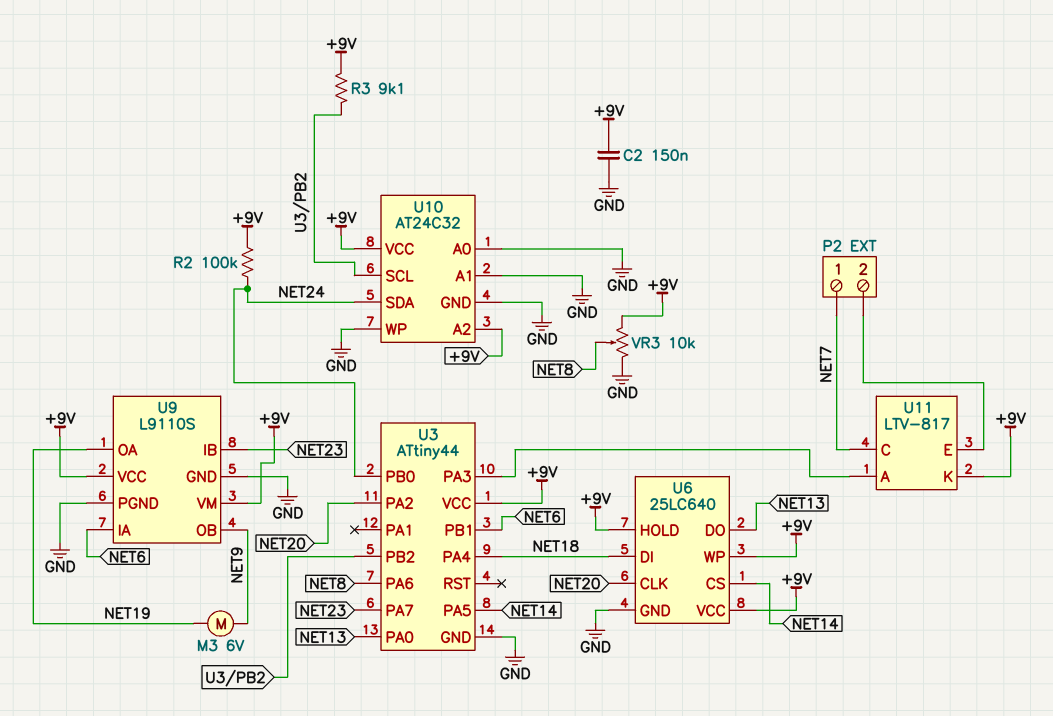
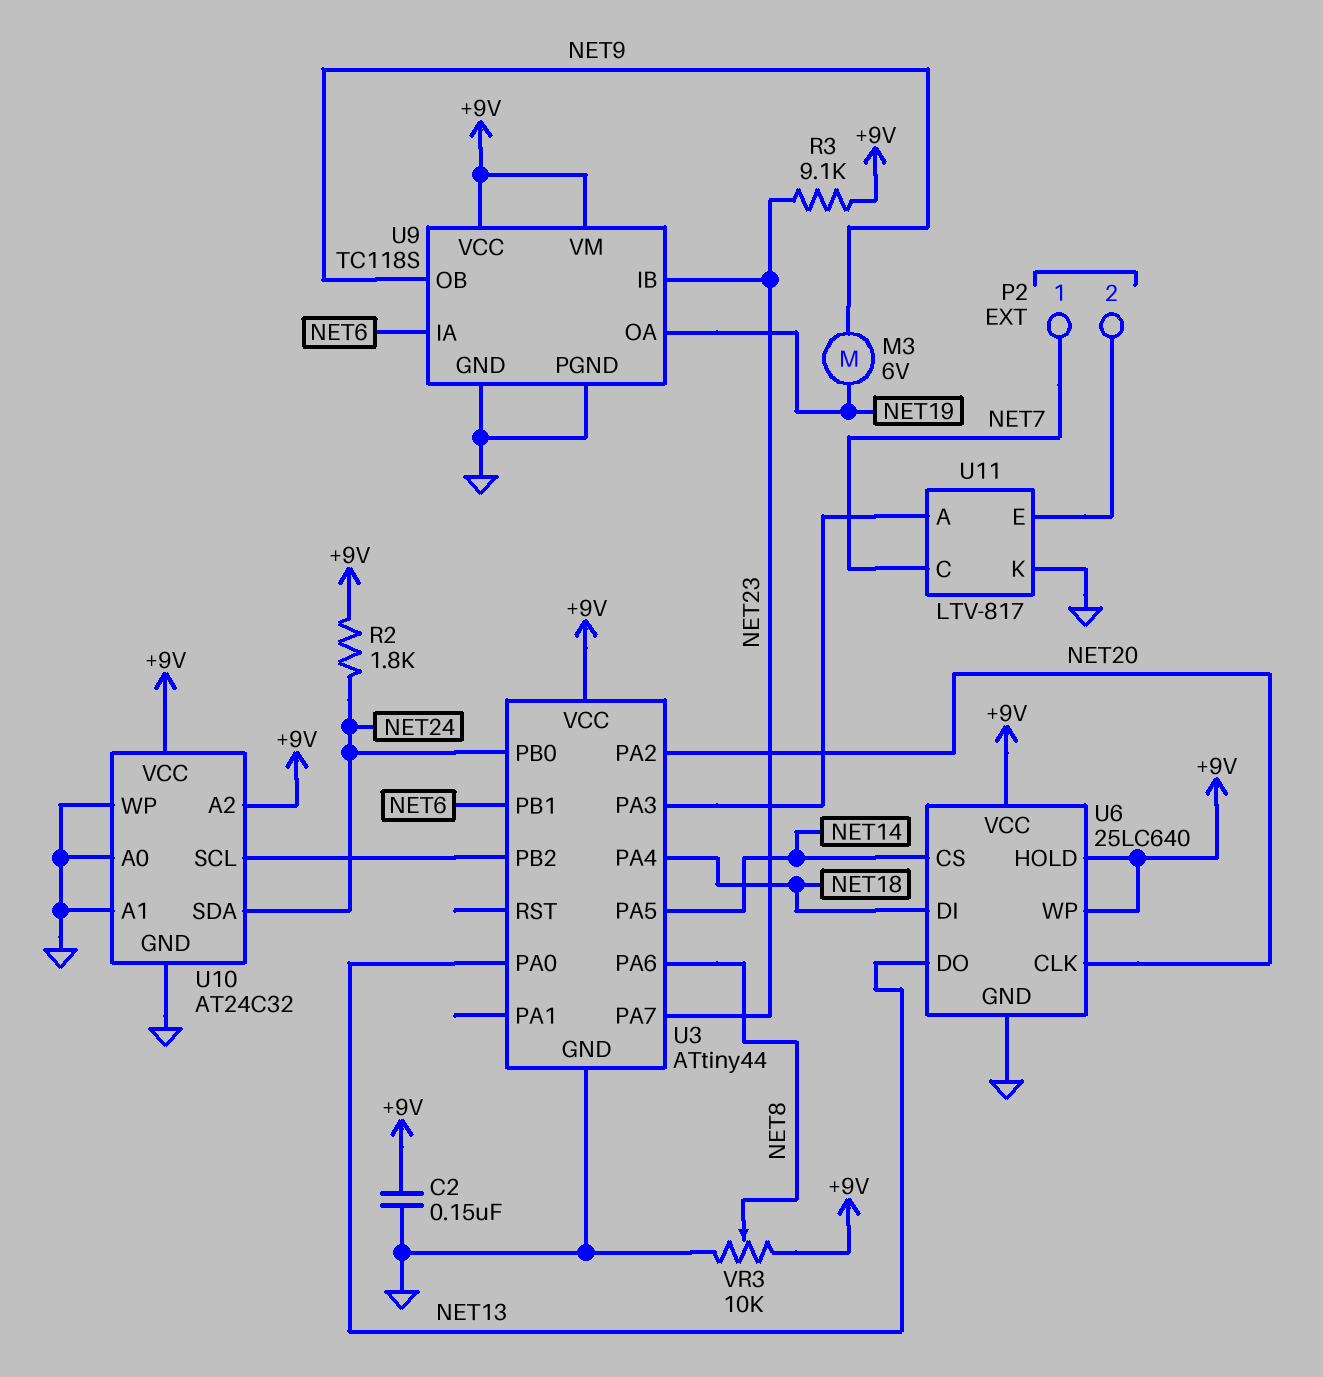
R2: 100k (+9V, NET24) -> 1.8k (+9V, NET24)
R3: 9.1k (+9V, U3/PB2) -> 9.1k (+9V, NET23)
U9: L9110S -> TC118S
U11 pin K: +9V -> GND

